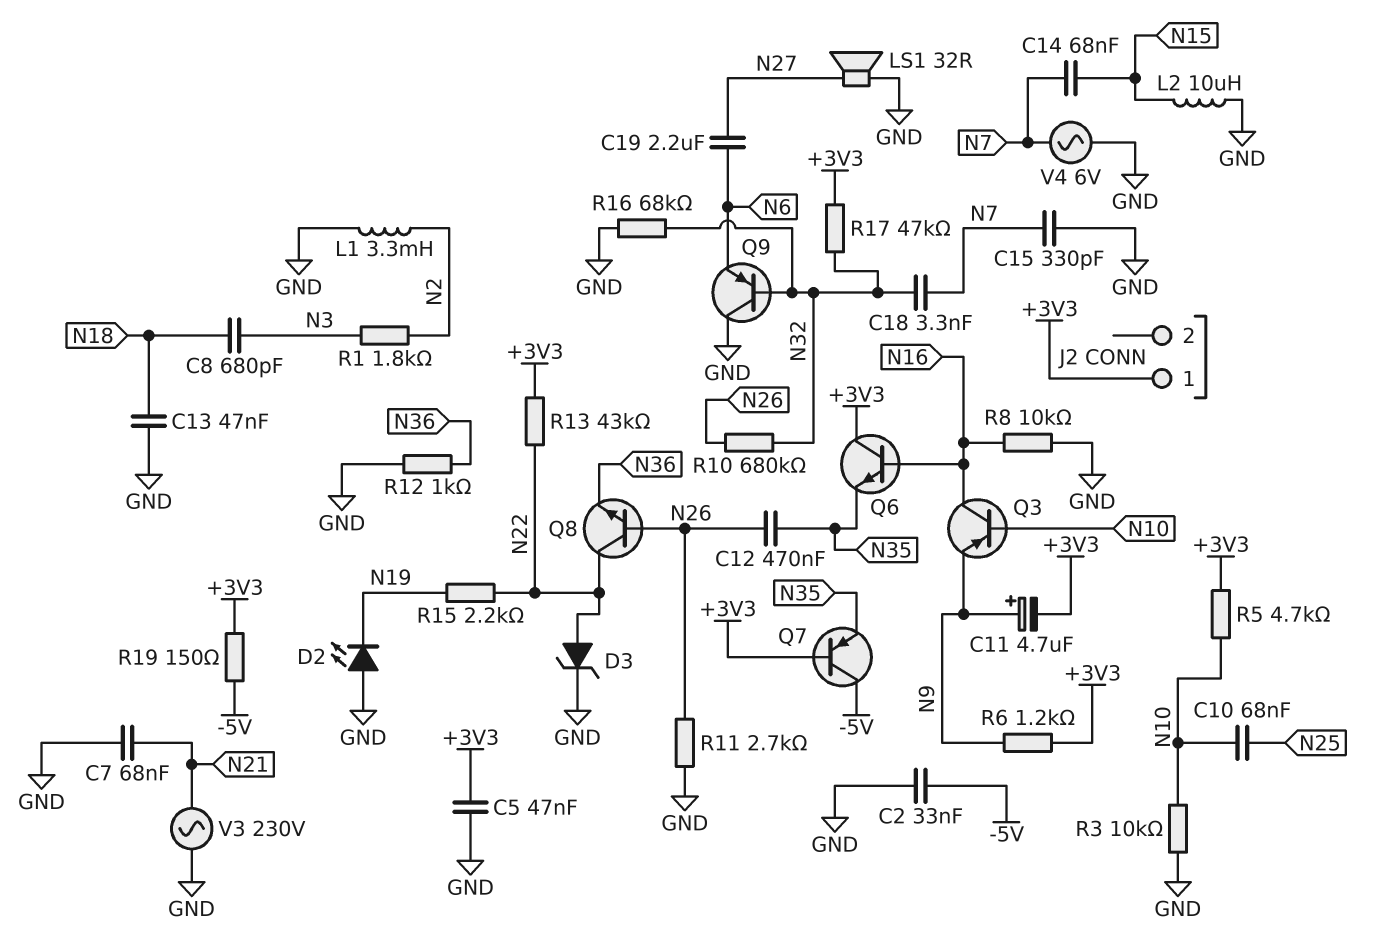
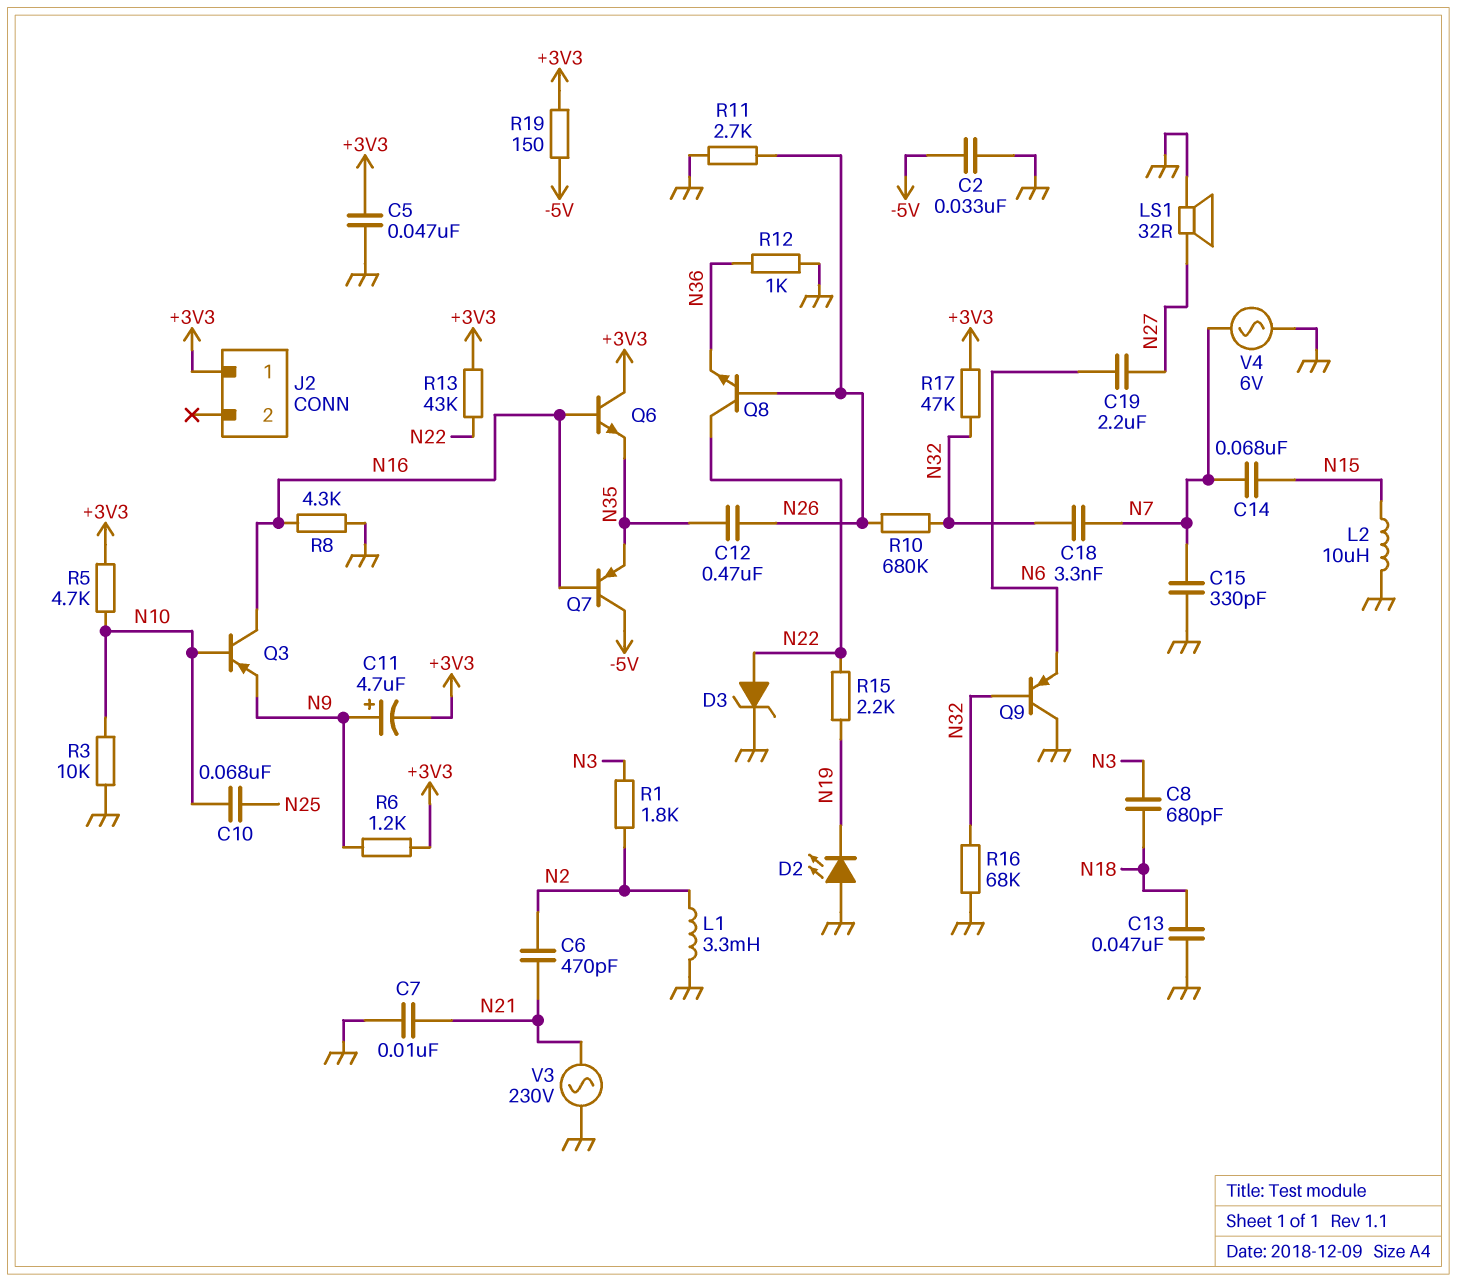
C6: none -> 470pF (N2, N21)
C7: 68nF (GND, N21) -> 10nF (GND, N21)
Q7: PNP (B +3V3, C -5V, E N35) -> PNP (B N16, C -5V, E N35)
R8: 10k (GND, N16) -> 4.3k (GND, N16)

